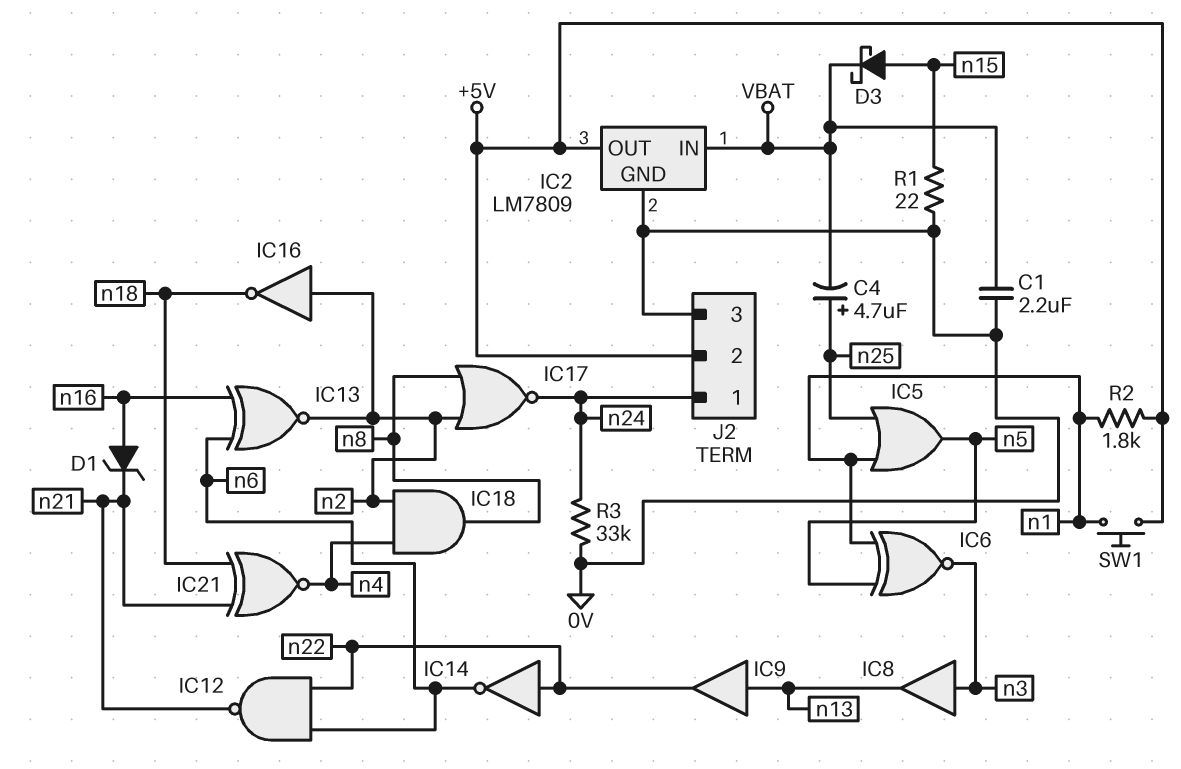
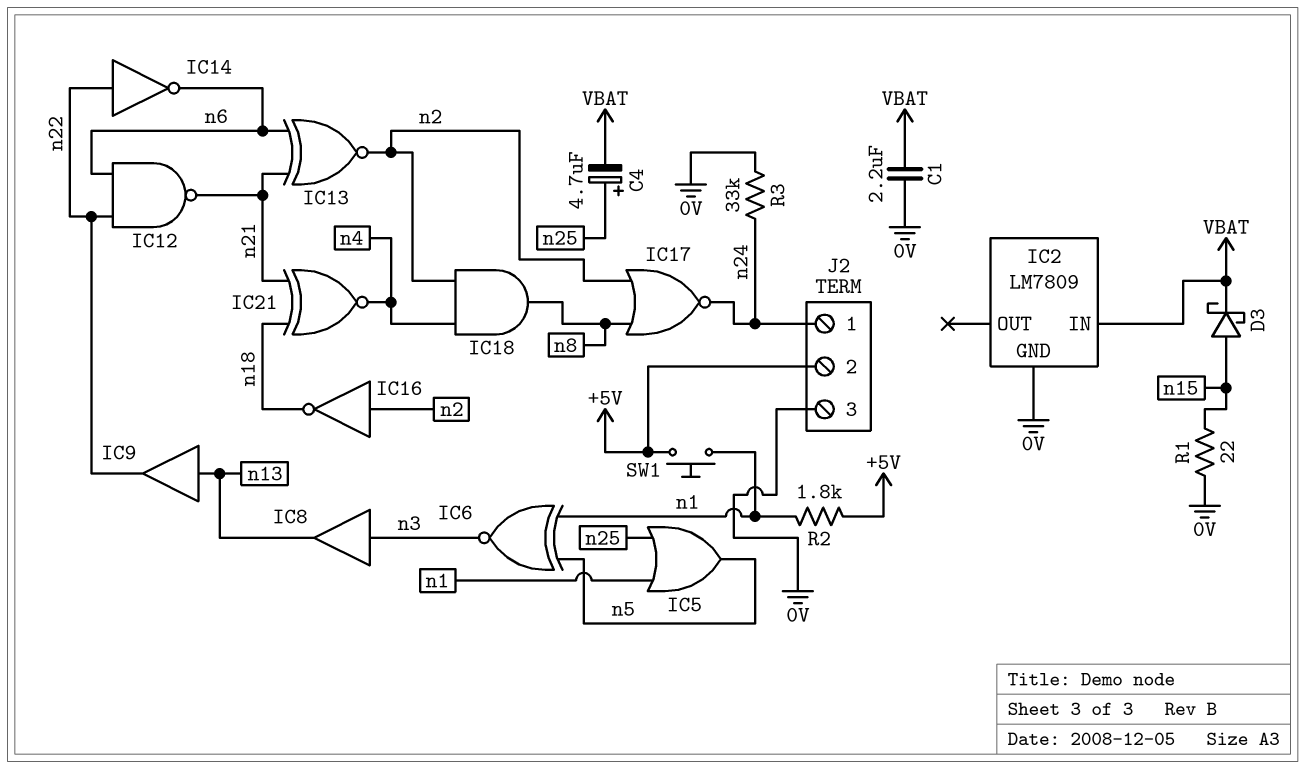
D1: zener (A n16, K n21) -> none
IC2 pin OUT: +5V -> none
IC13: XNOR (in n6, in n16, out n2) -> XNOR (in n6, in n21, out n2)

